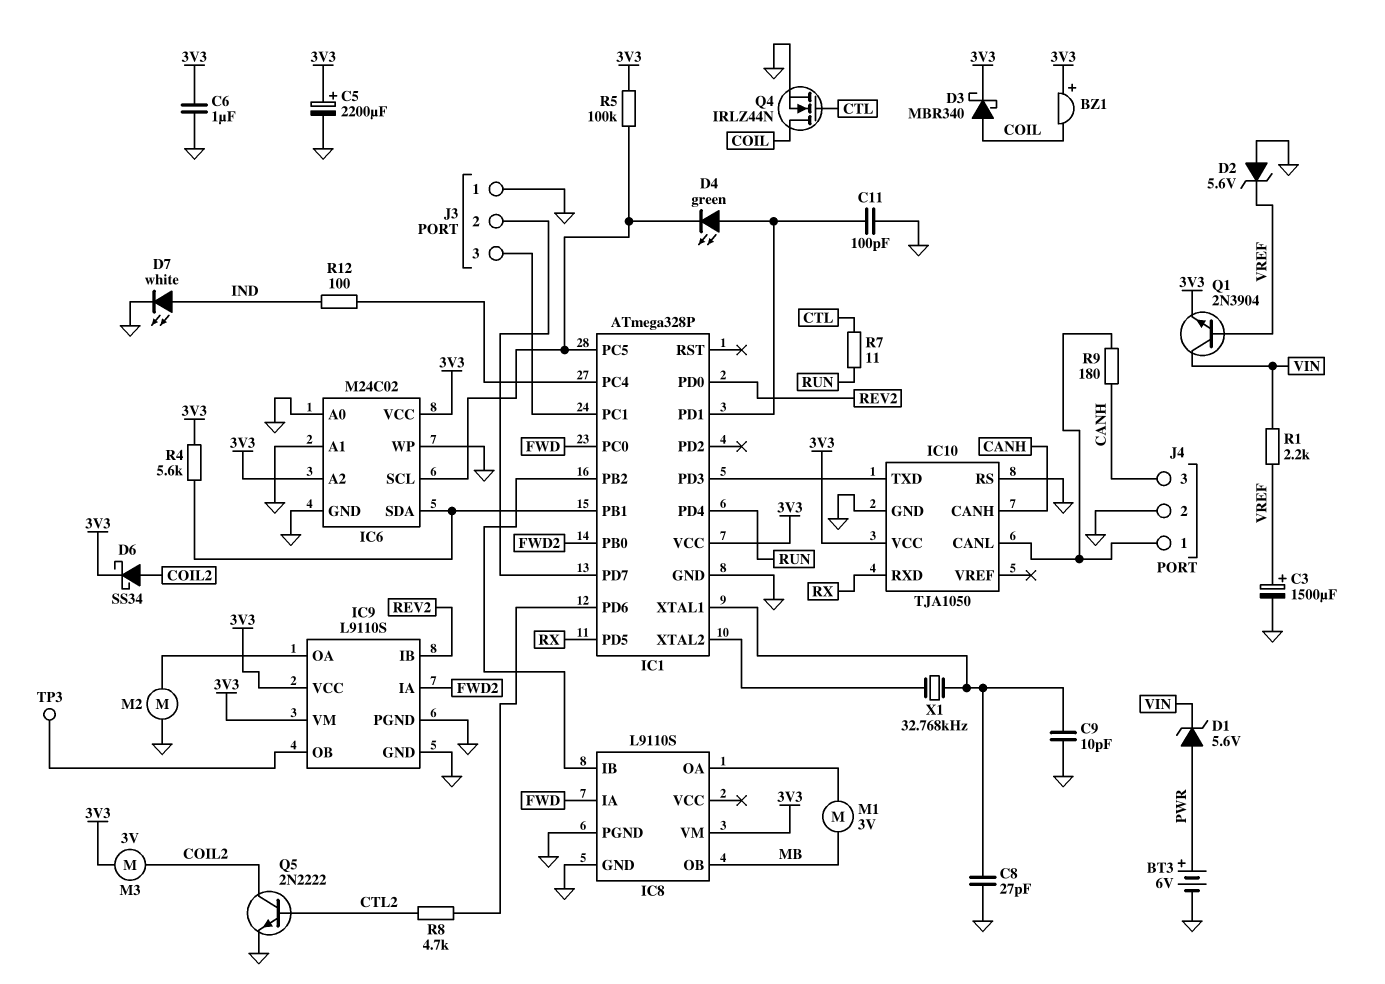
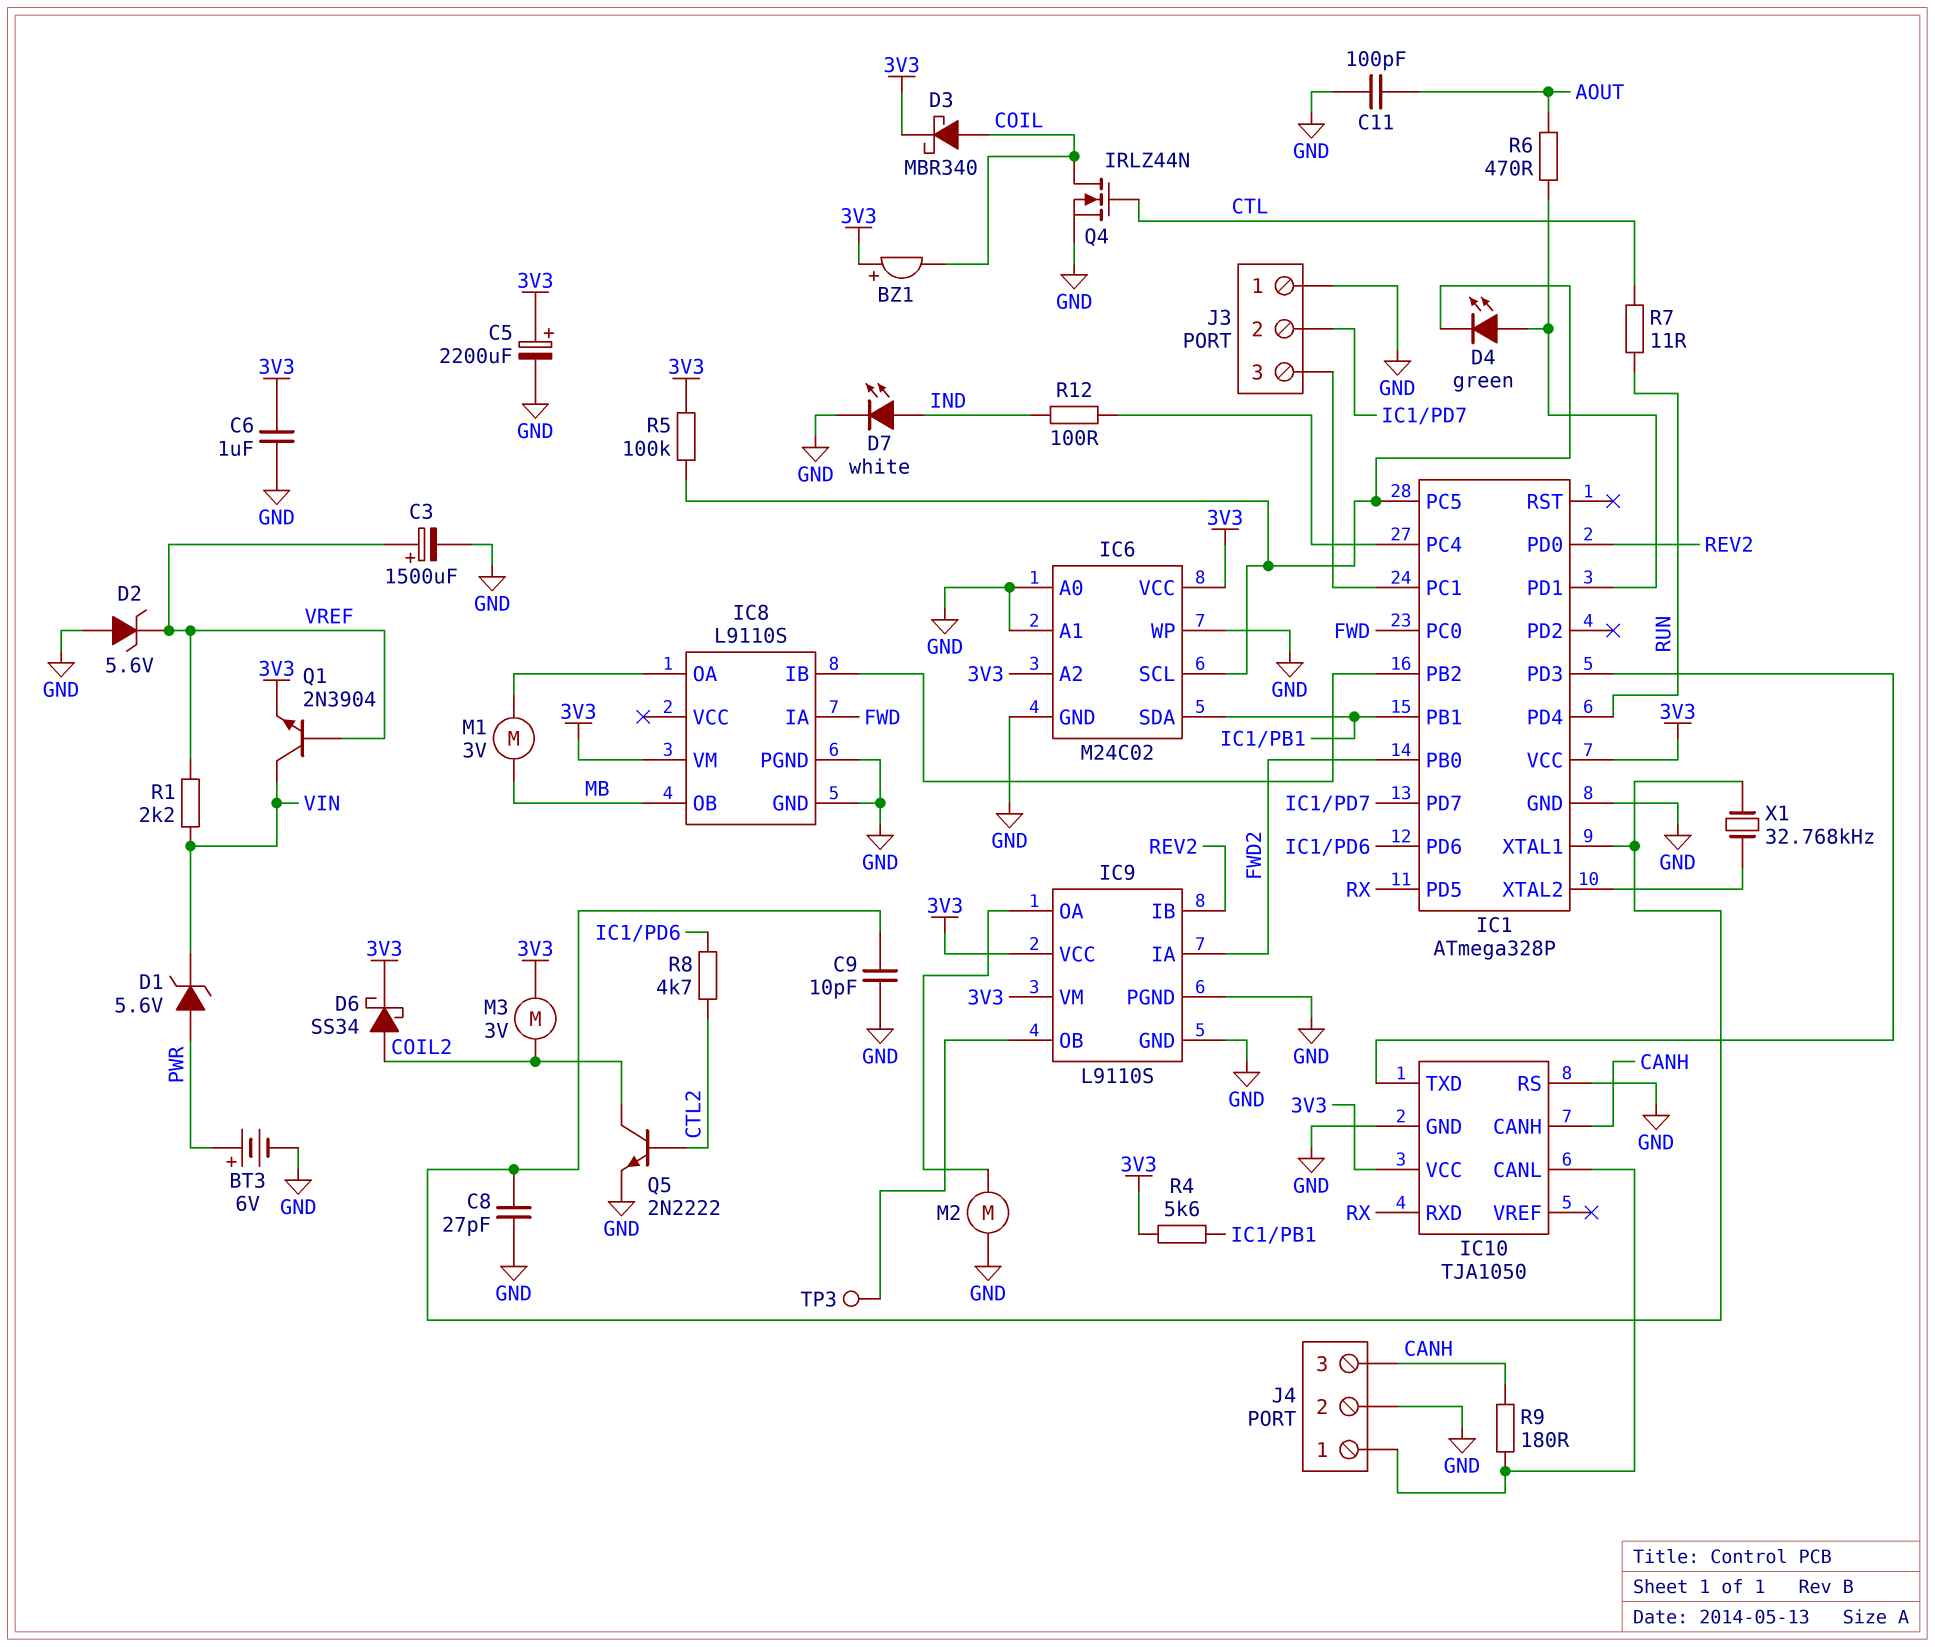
C11: 100pF (GND, IC1/PD1) -> 100pF (AOUT, GND)
R6: none -> 470 (AOUT, IC1/PD1)

